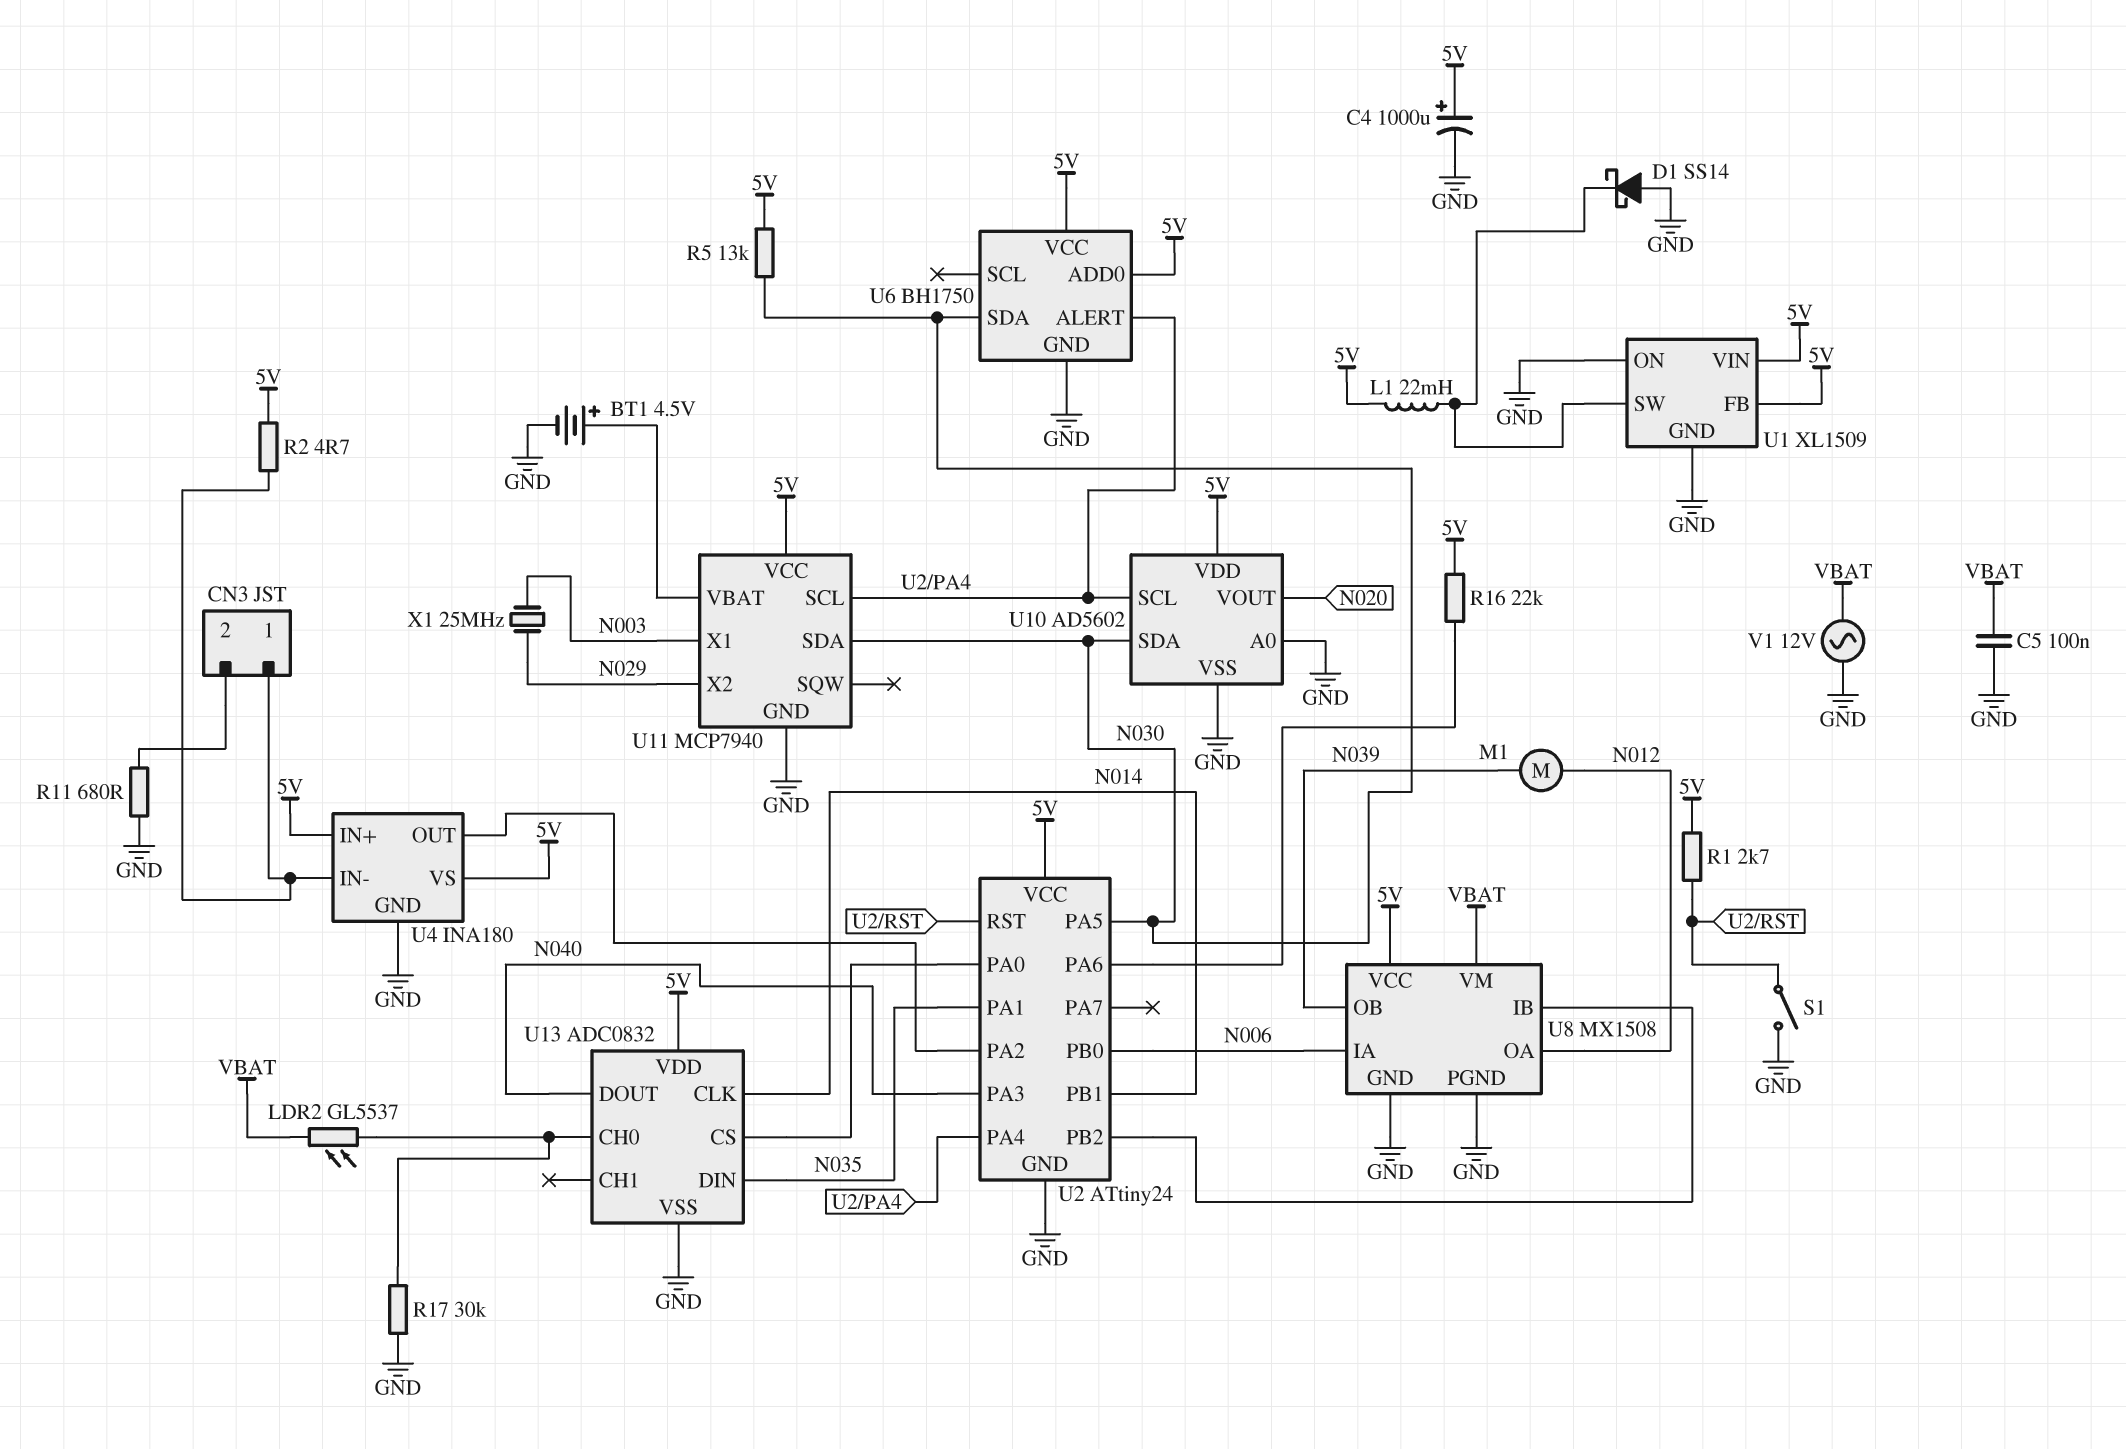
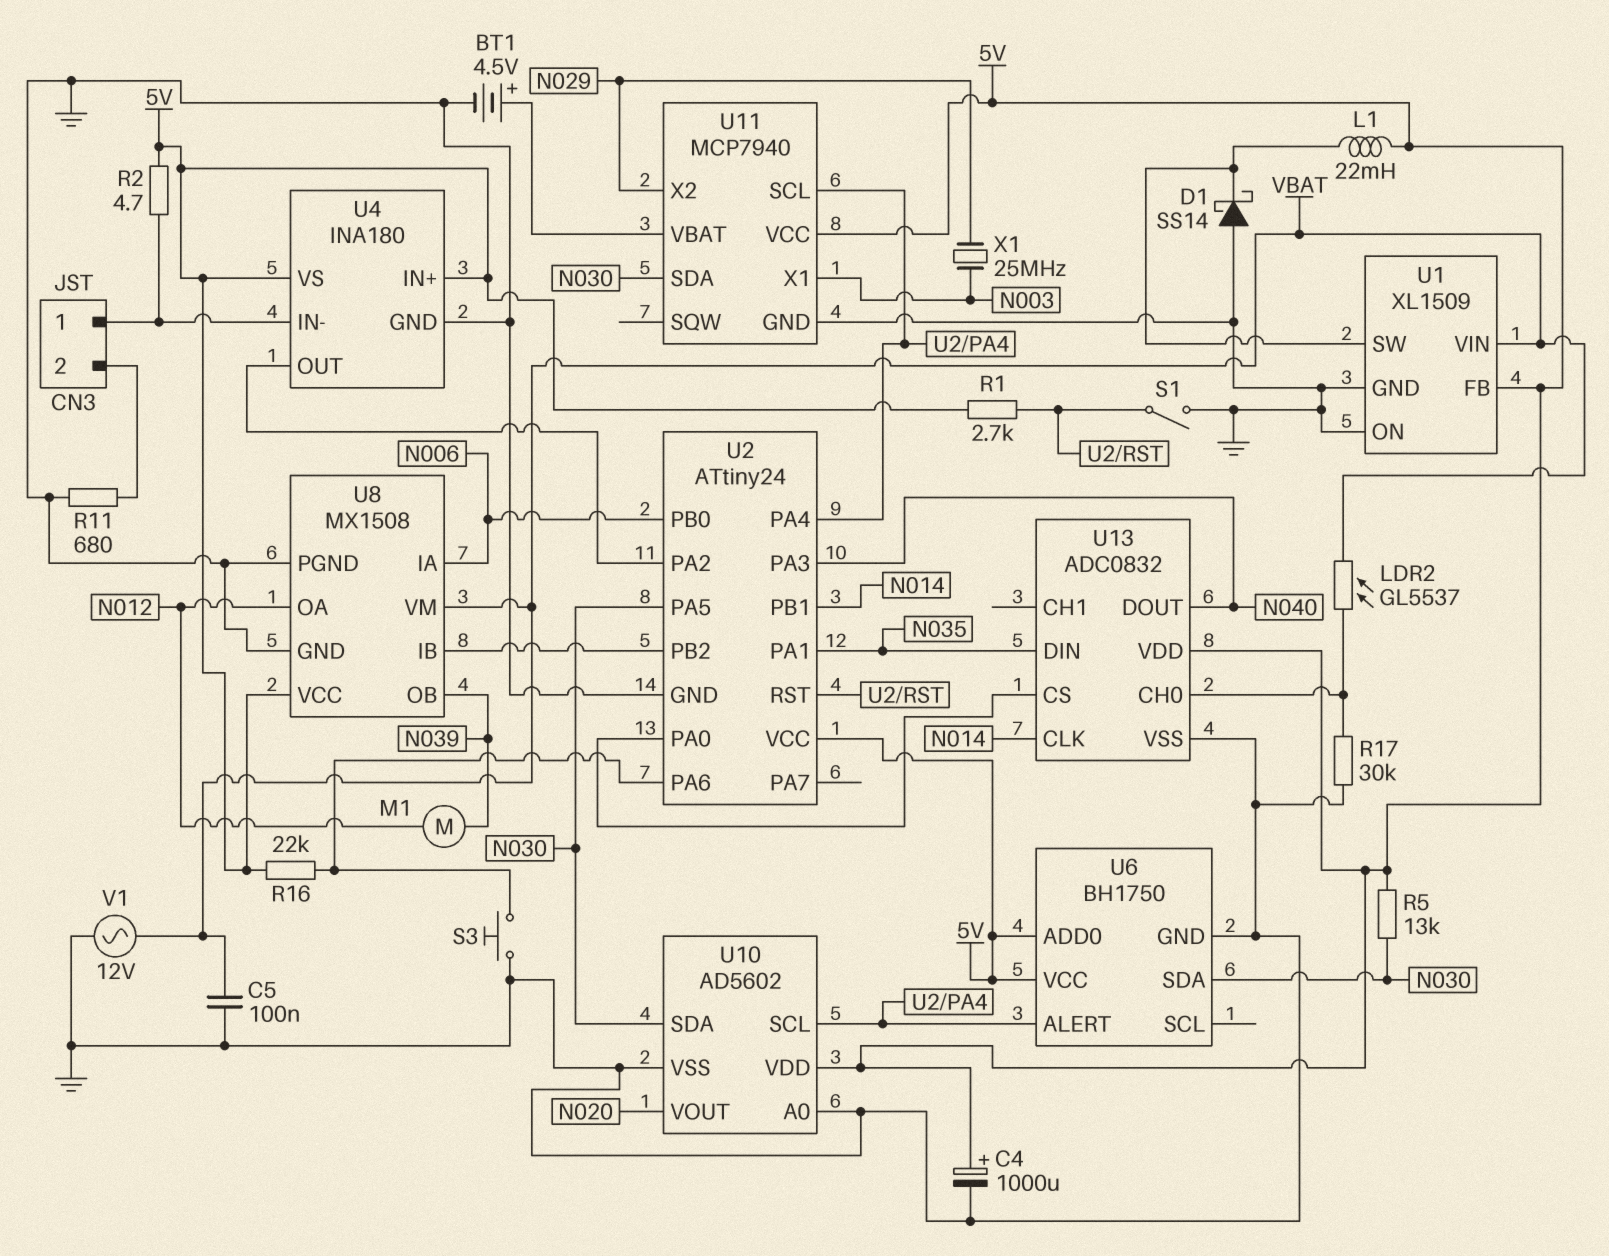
S3: none -> button (GND, U2/PA6)
U1 pin VIN: 5V -> VBAT

